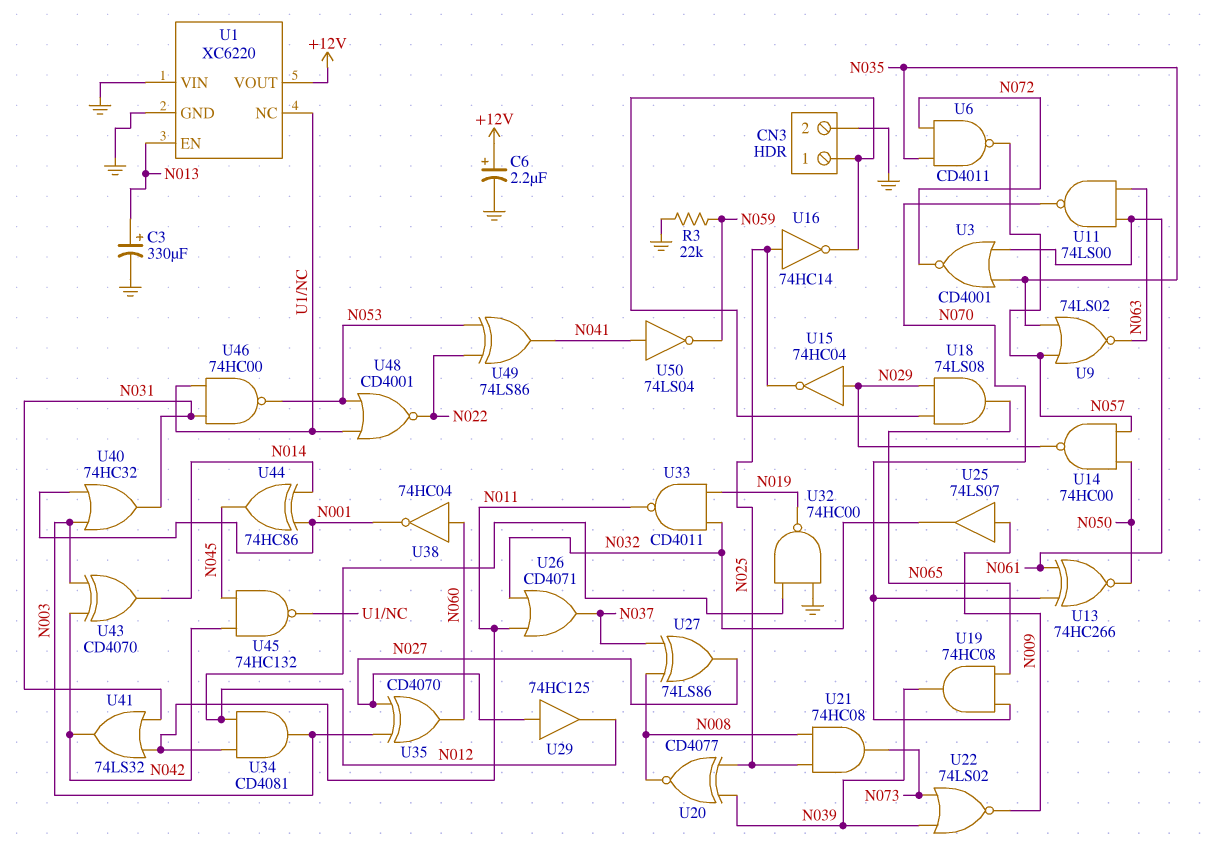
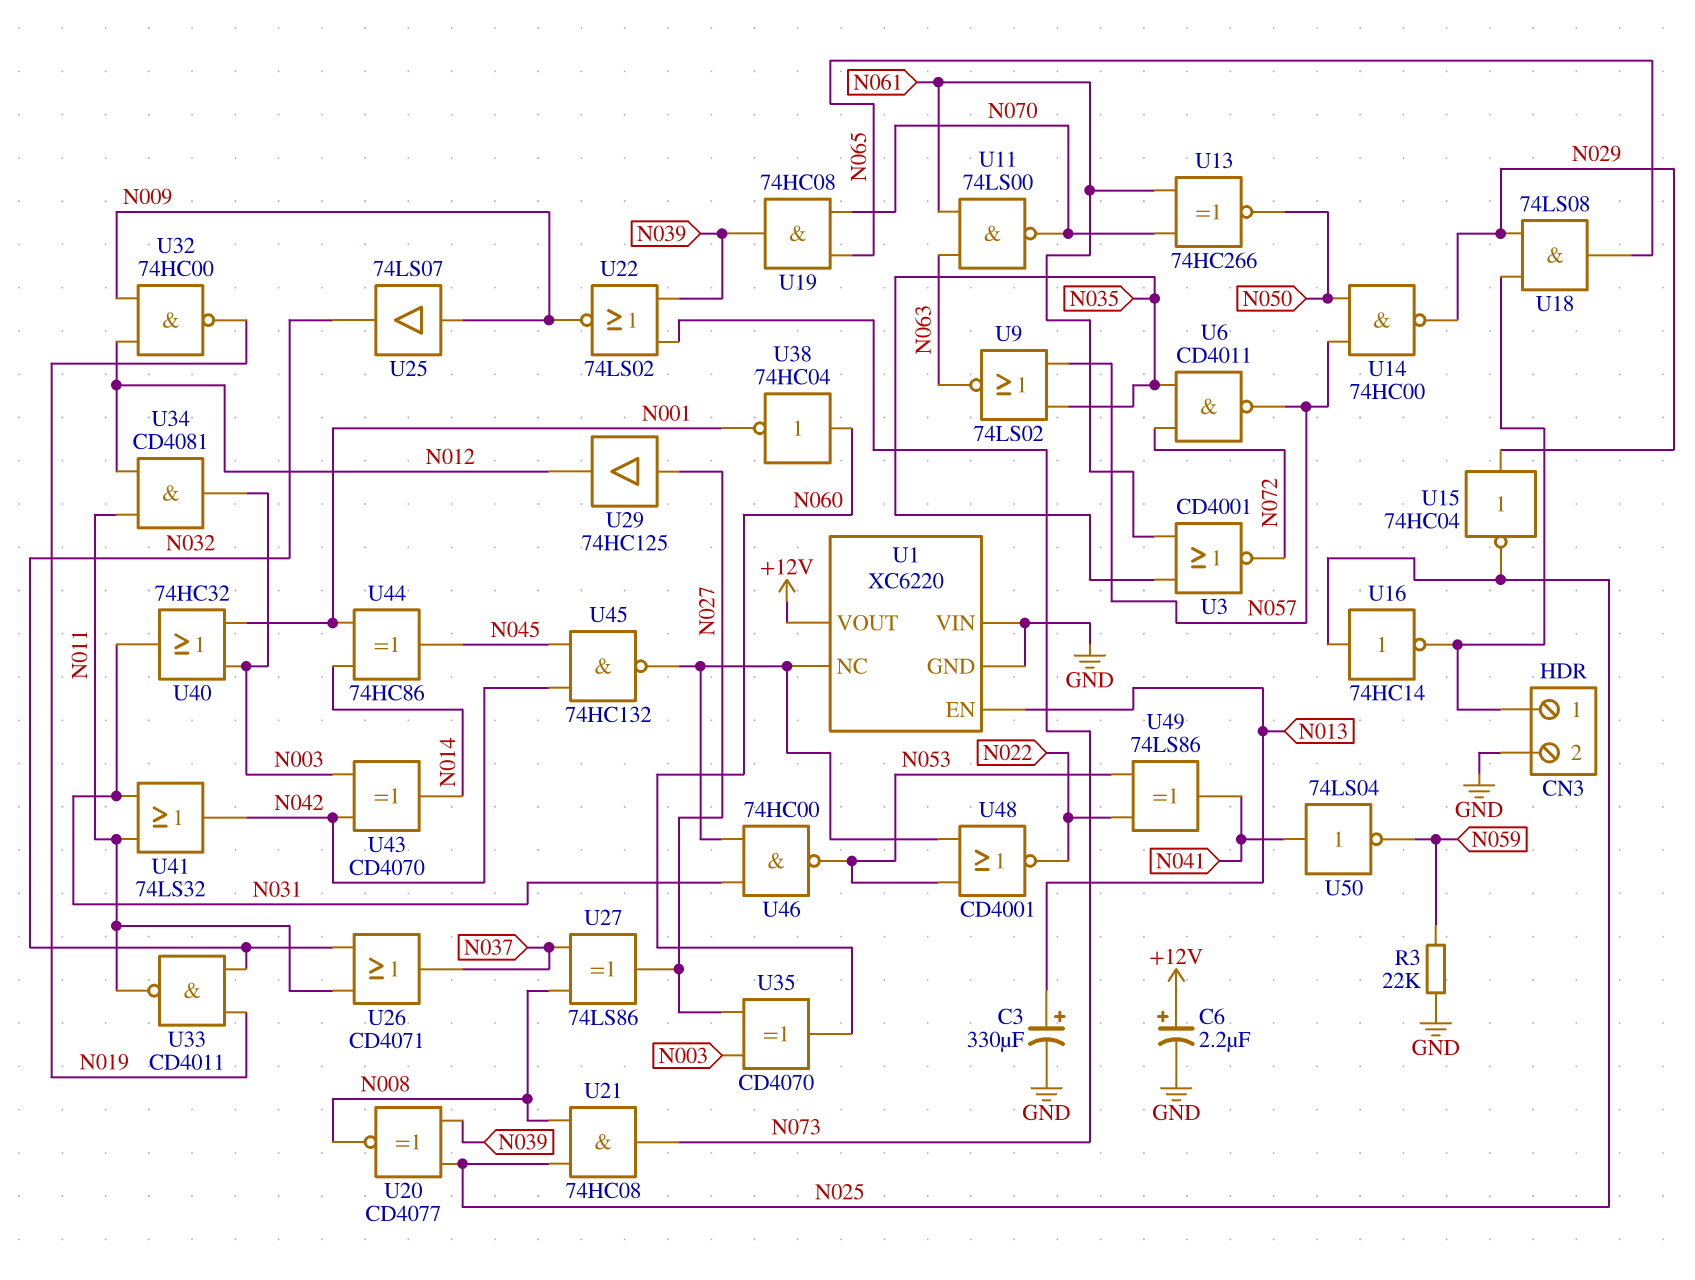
U32: NAND 74HC00 (in GND, in N012, out N019) -> NAND 74HC00 (in N009, in N012, out N019)

